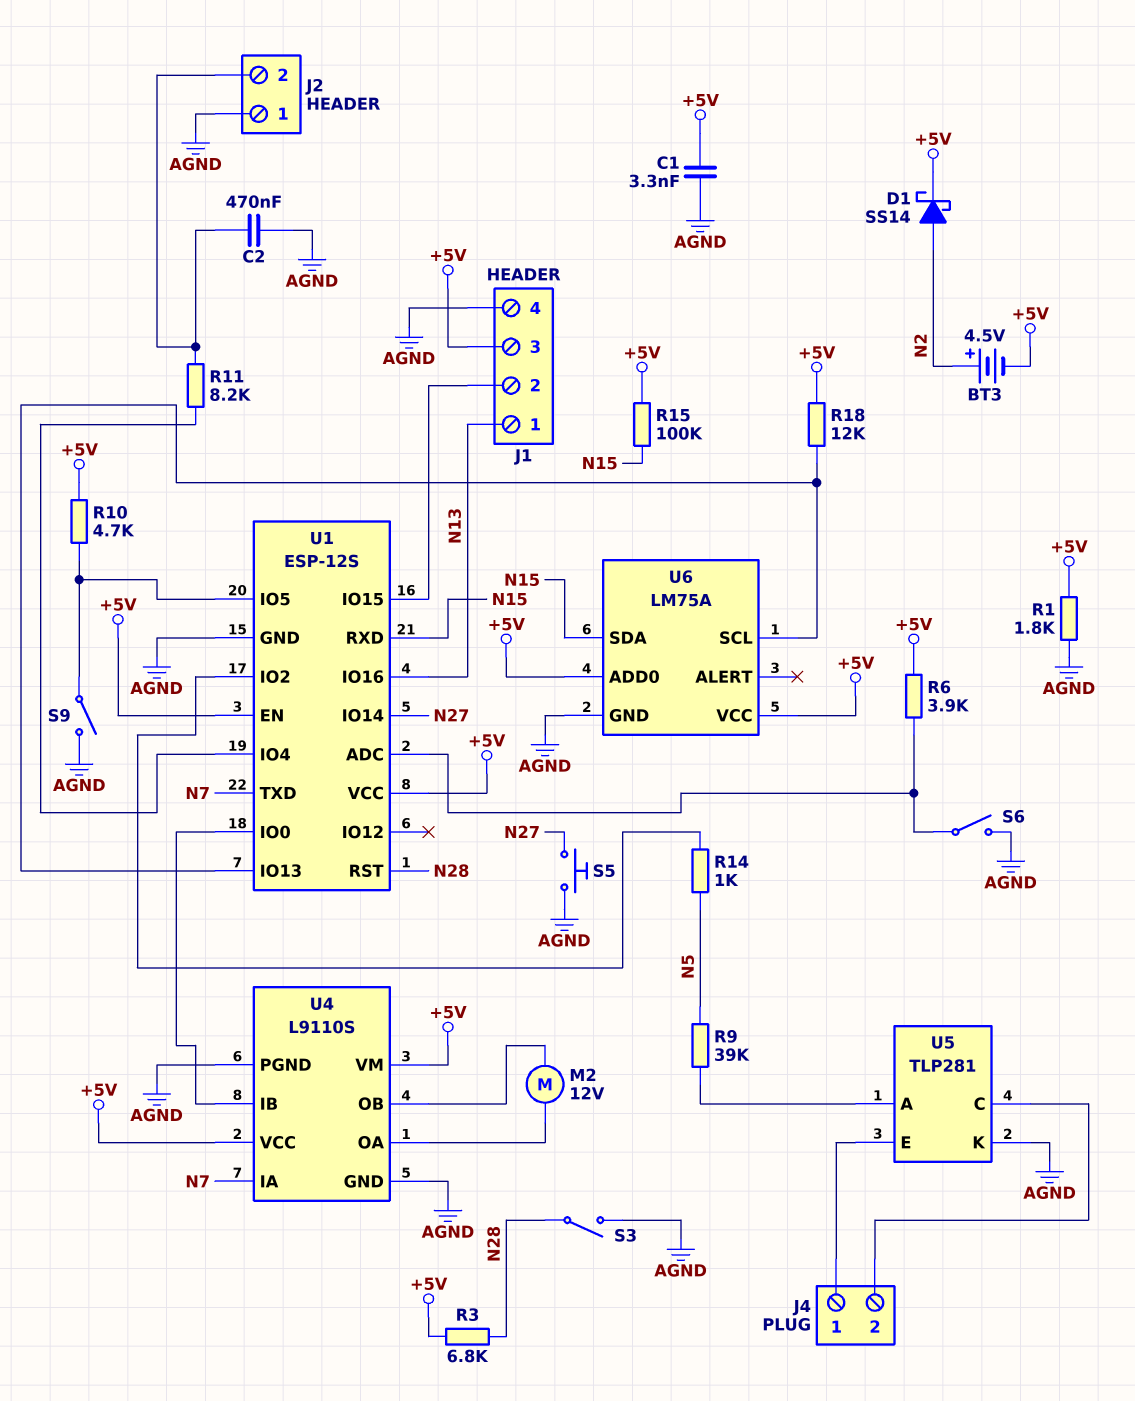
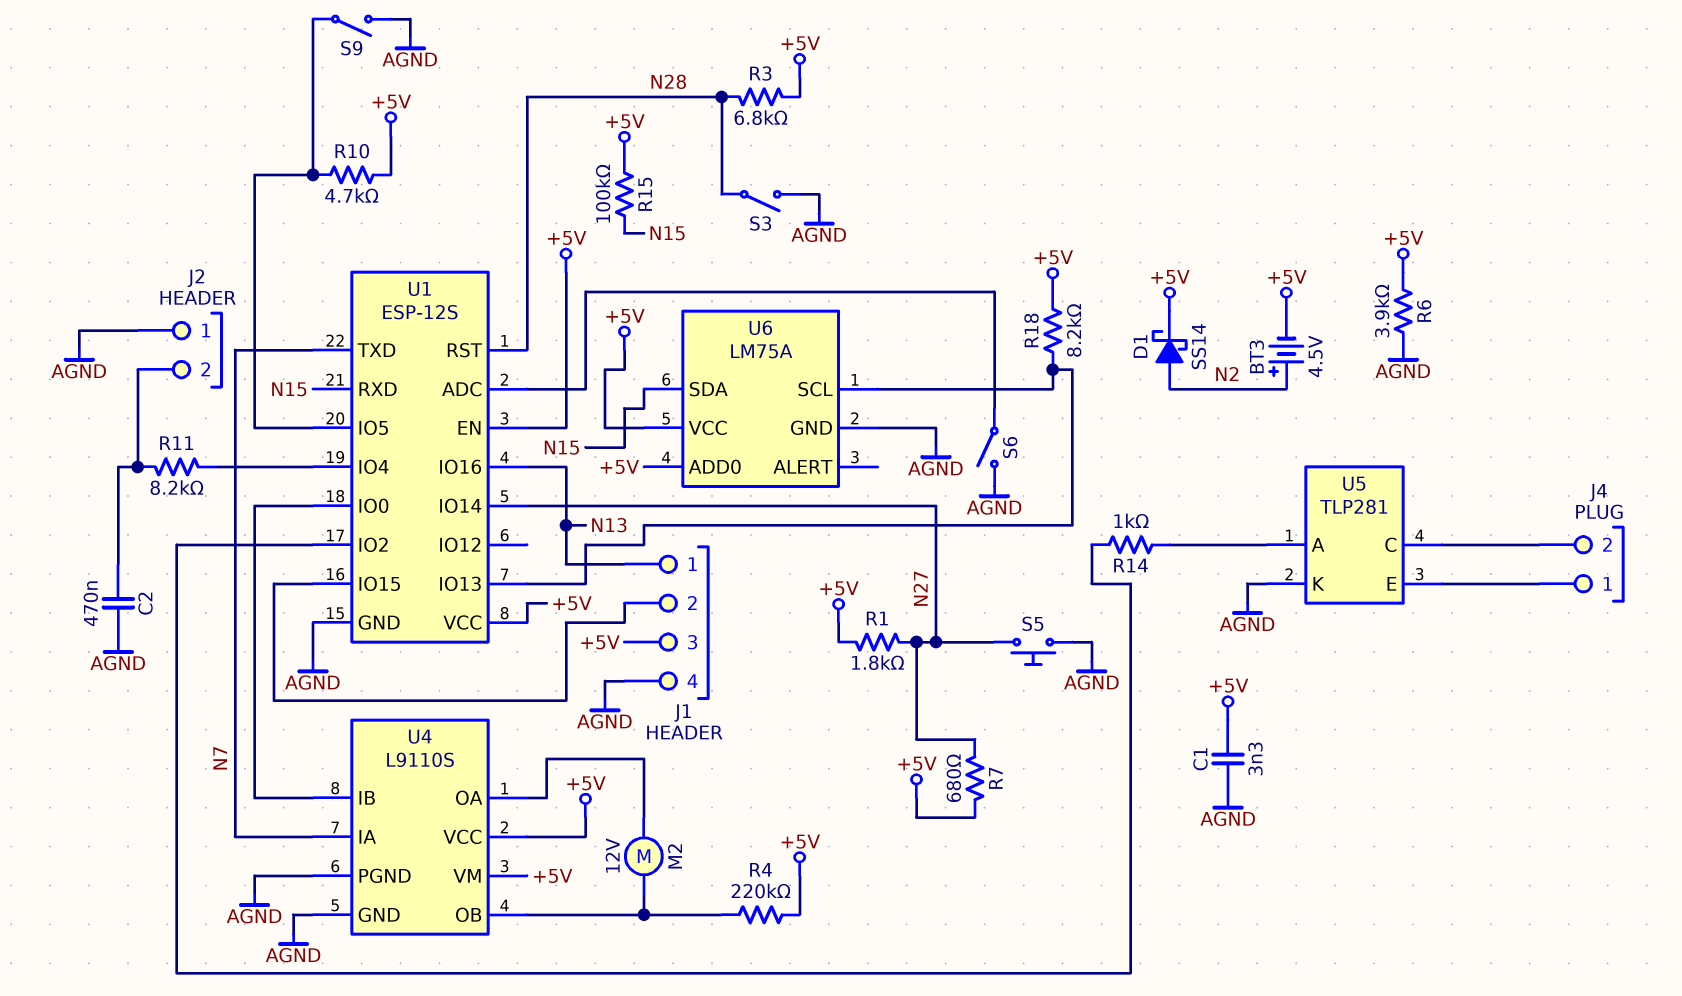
R1: 1.8k (+5V, AGND) -> 1.8k (+5V, N27)
R4: none -> 220k (+5V, U4/OB)
R6: 3.9k (+5V, U1/ADC) -> 3.9k (+5V, AGND)
R7: none -> 680 (+5V, N27)
R9: 39k (N5, U5/A) -> none
R14: 1k (N5, U1/IO2) -> 1k (U1/IO2, U5/A)
R18: 12k (+5V, U1/IO13) -> 8.2k (+5V, U1/IO13)

